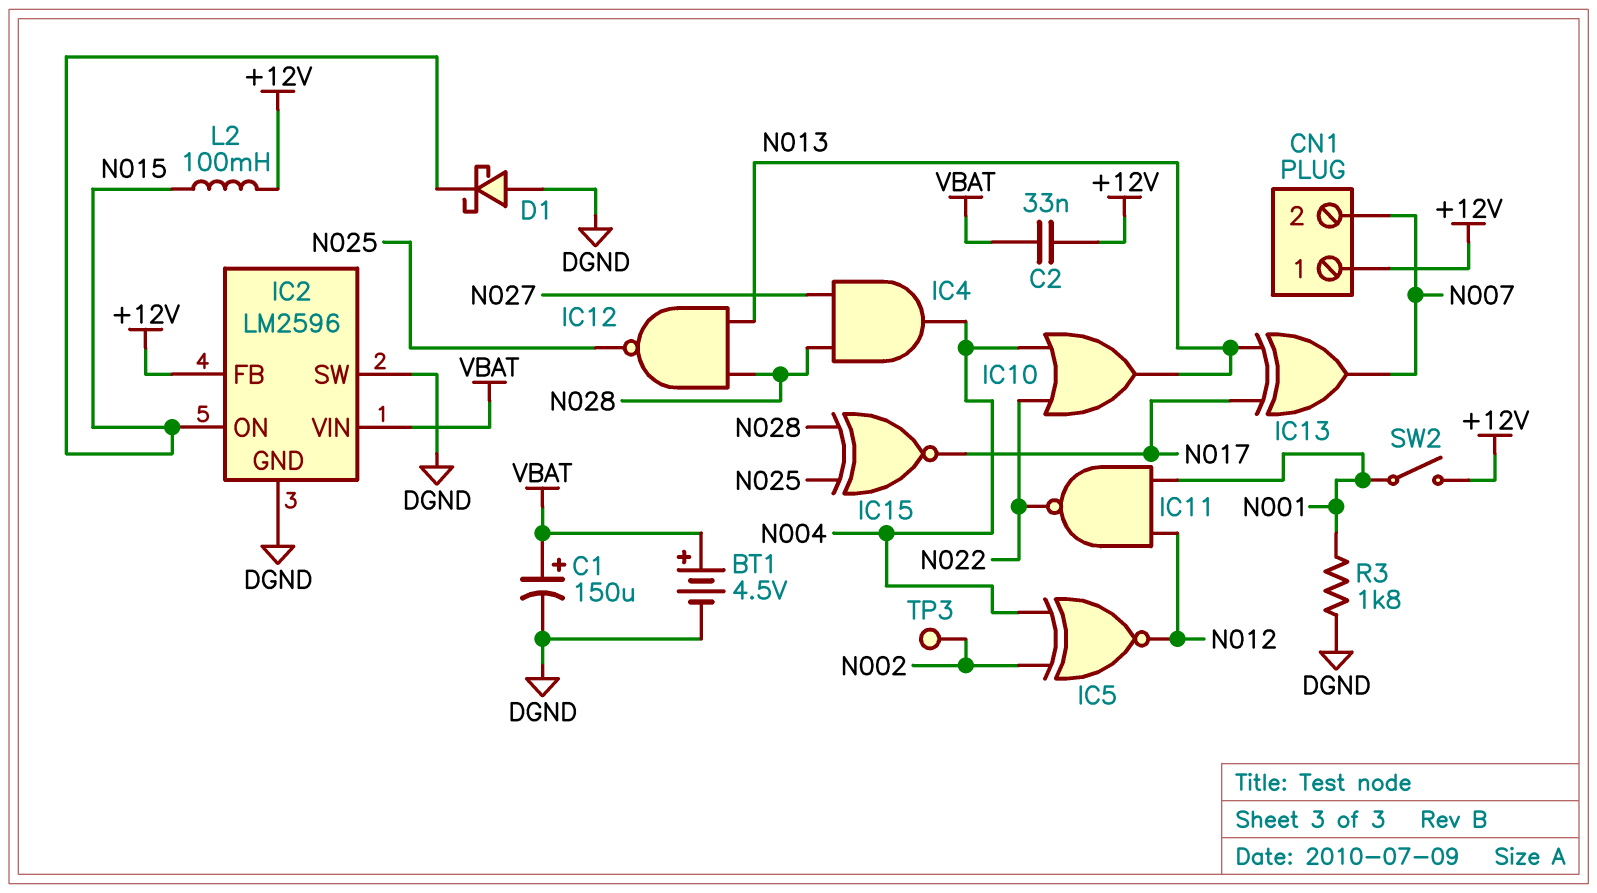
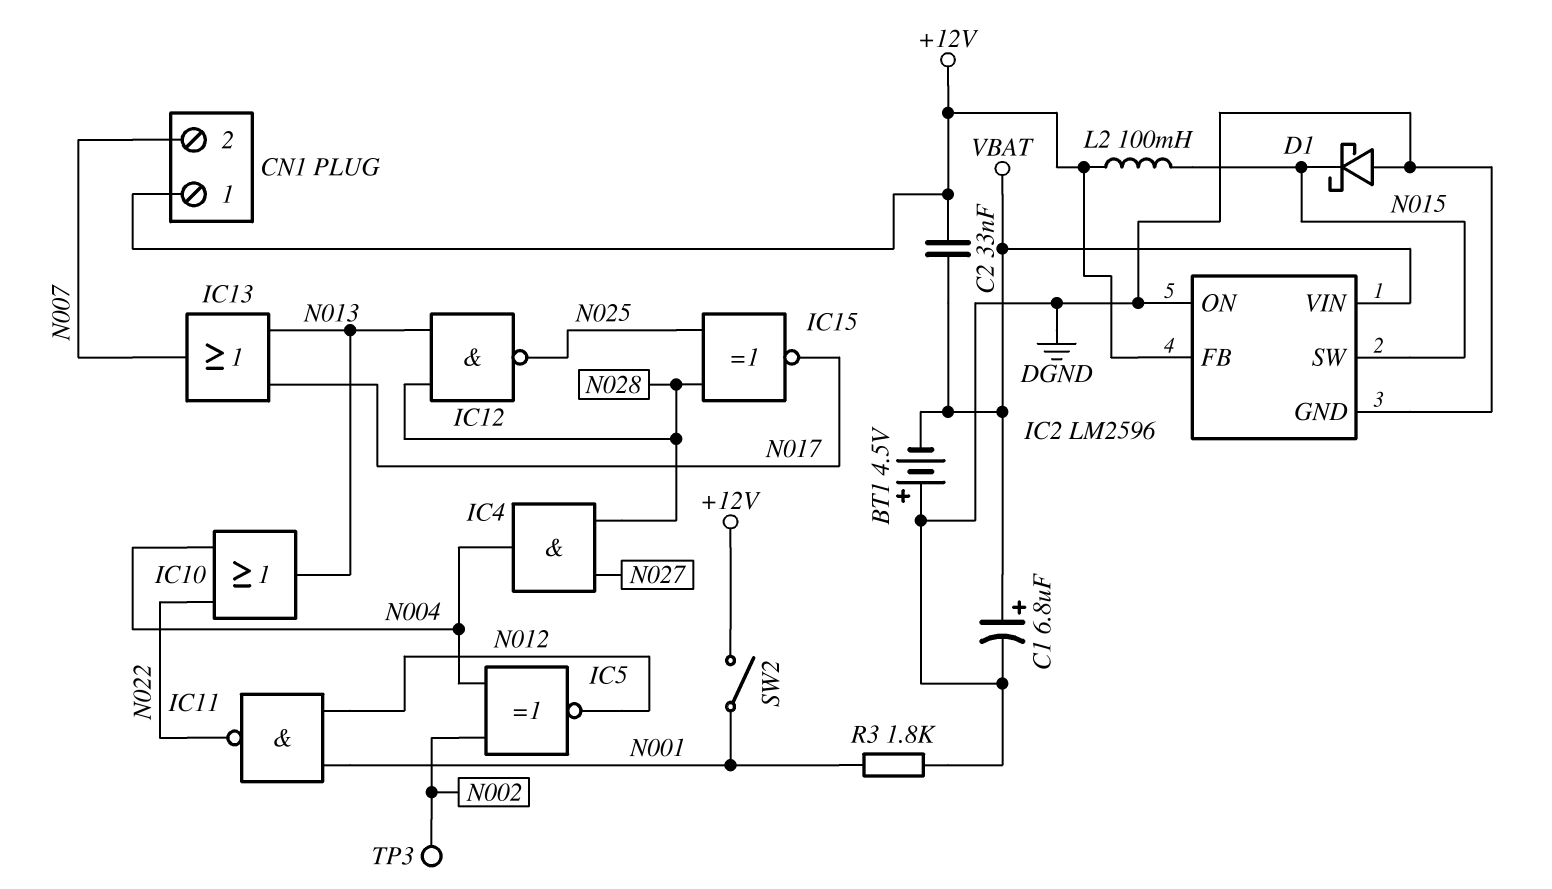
BT1: 4.5V (plus VBAT, minus DGND) -> 4.5V (plus DGND, minus VBAT)
C1: 150uF (plus VBAT, minus DGND) -> 6.8uF (plus VBAT, minus DGND)
IC2 pin ON: N015 -> DGND
IC2 pin SW: DGND -> N015
IC13: XOR (in N013, in N017, out N007) -> OR (in N013, in N017, out N007)

